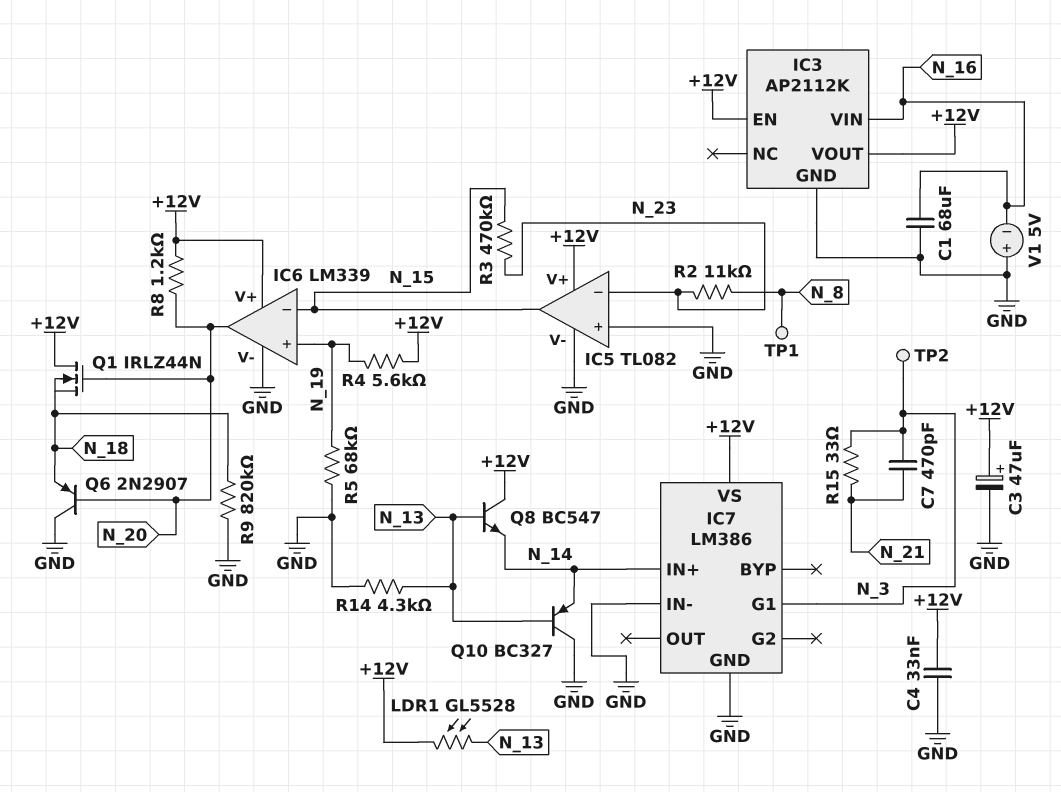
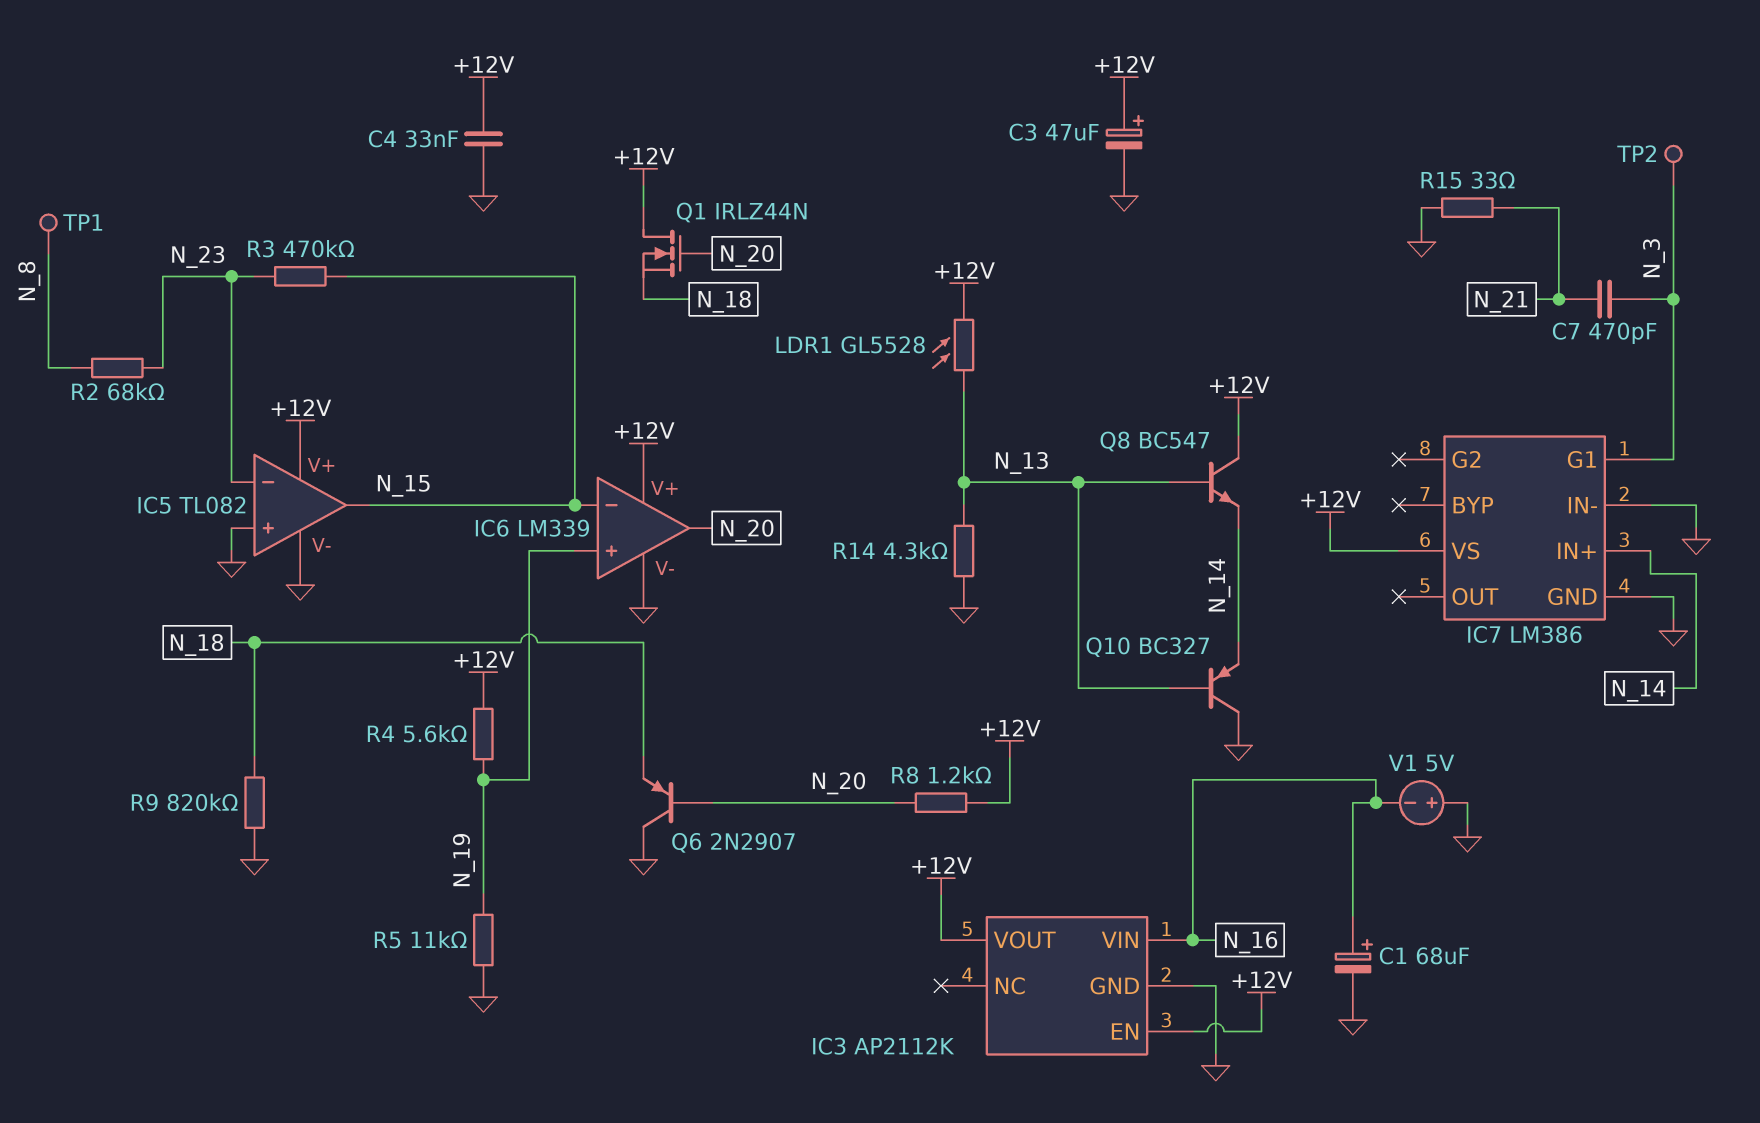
C1: 68uF (GND, N_16) -> 68uF (plus N_16, minus GND)
R2: 11k (N_8, N_23) -> 68k (N_8, N_23)
R5: 68k (GND, N_19) -> 11k (GND, N_19)
R15: 33 (N_3, N_21) -> 33 (GND, N_21)

